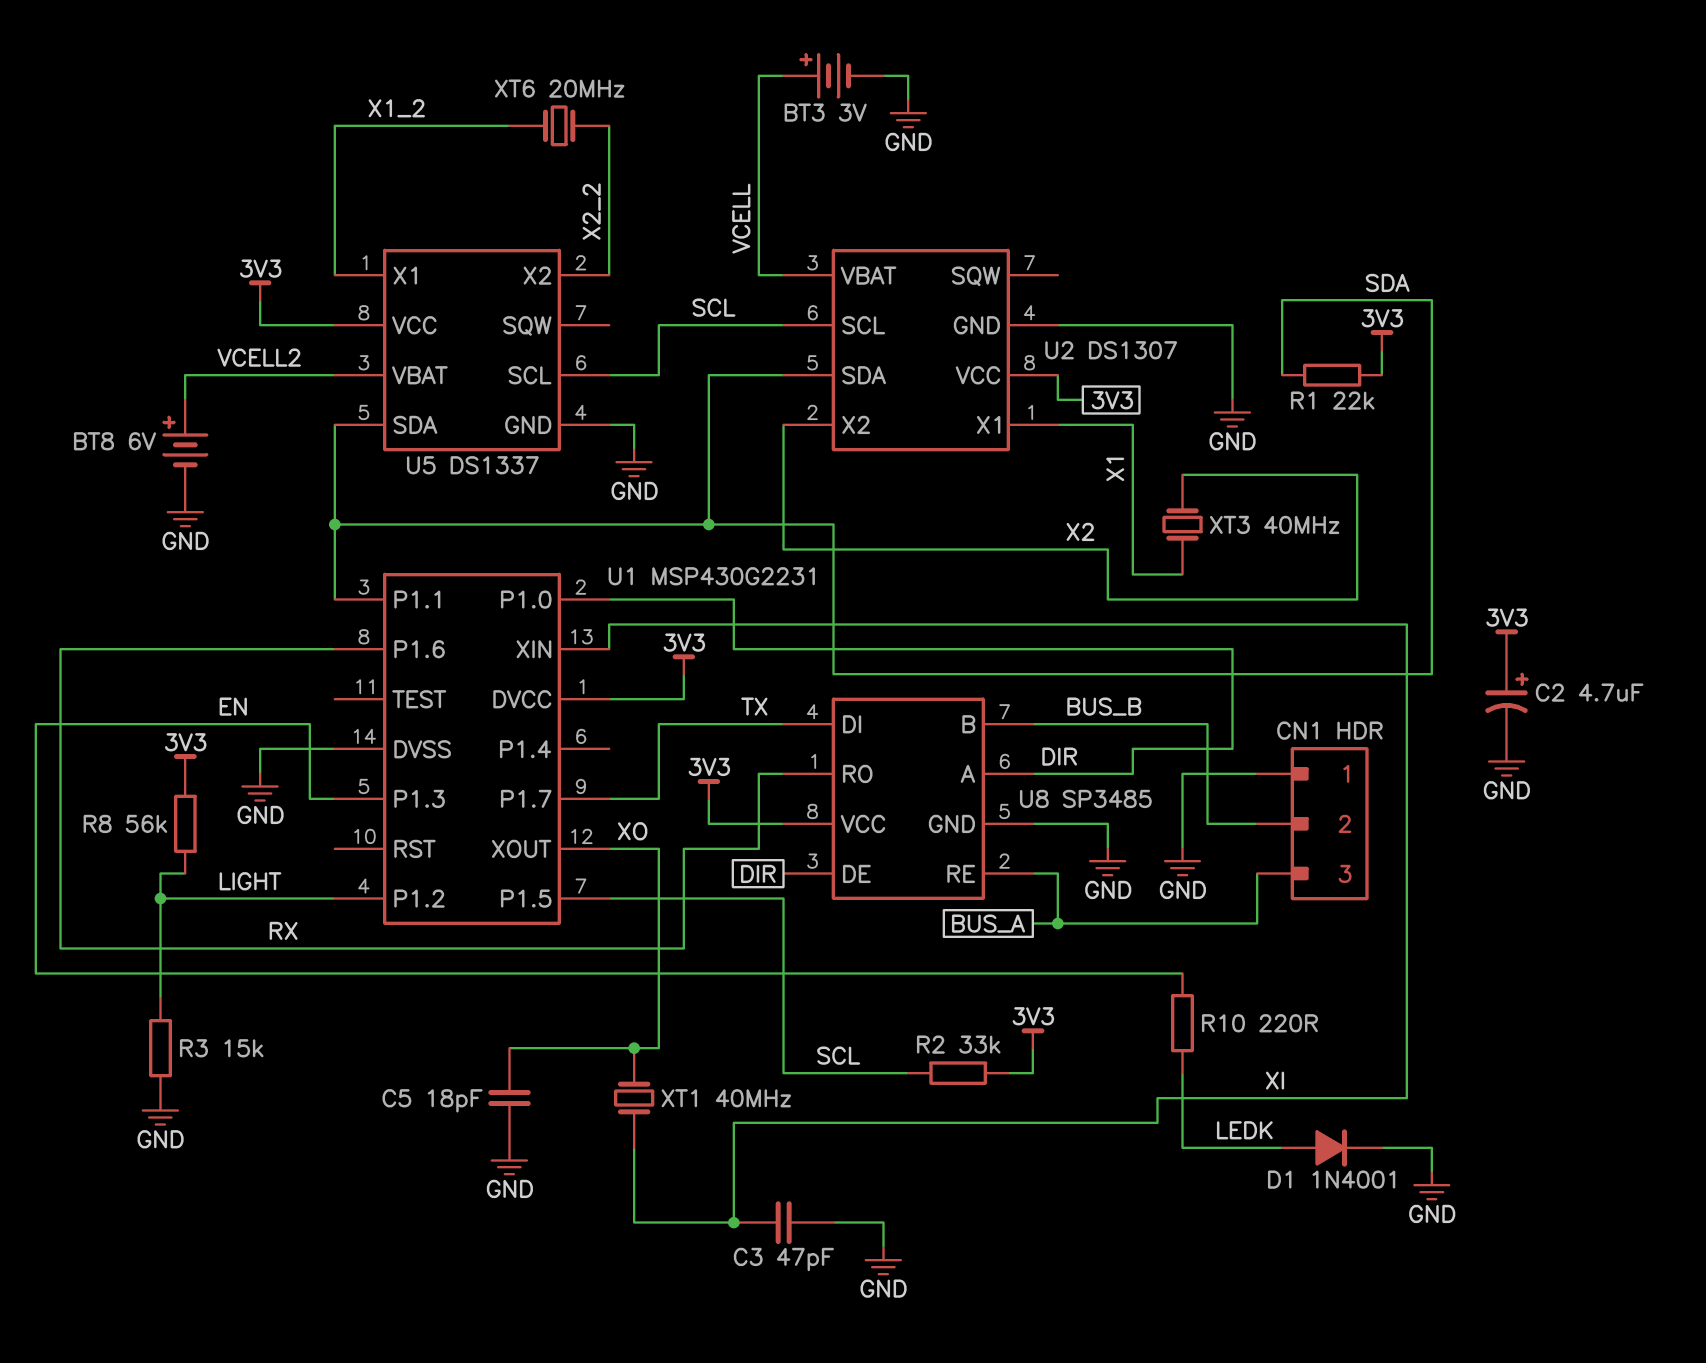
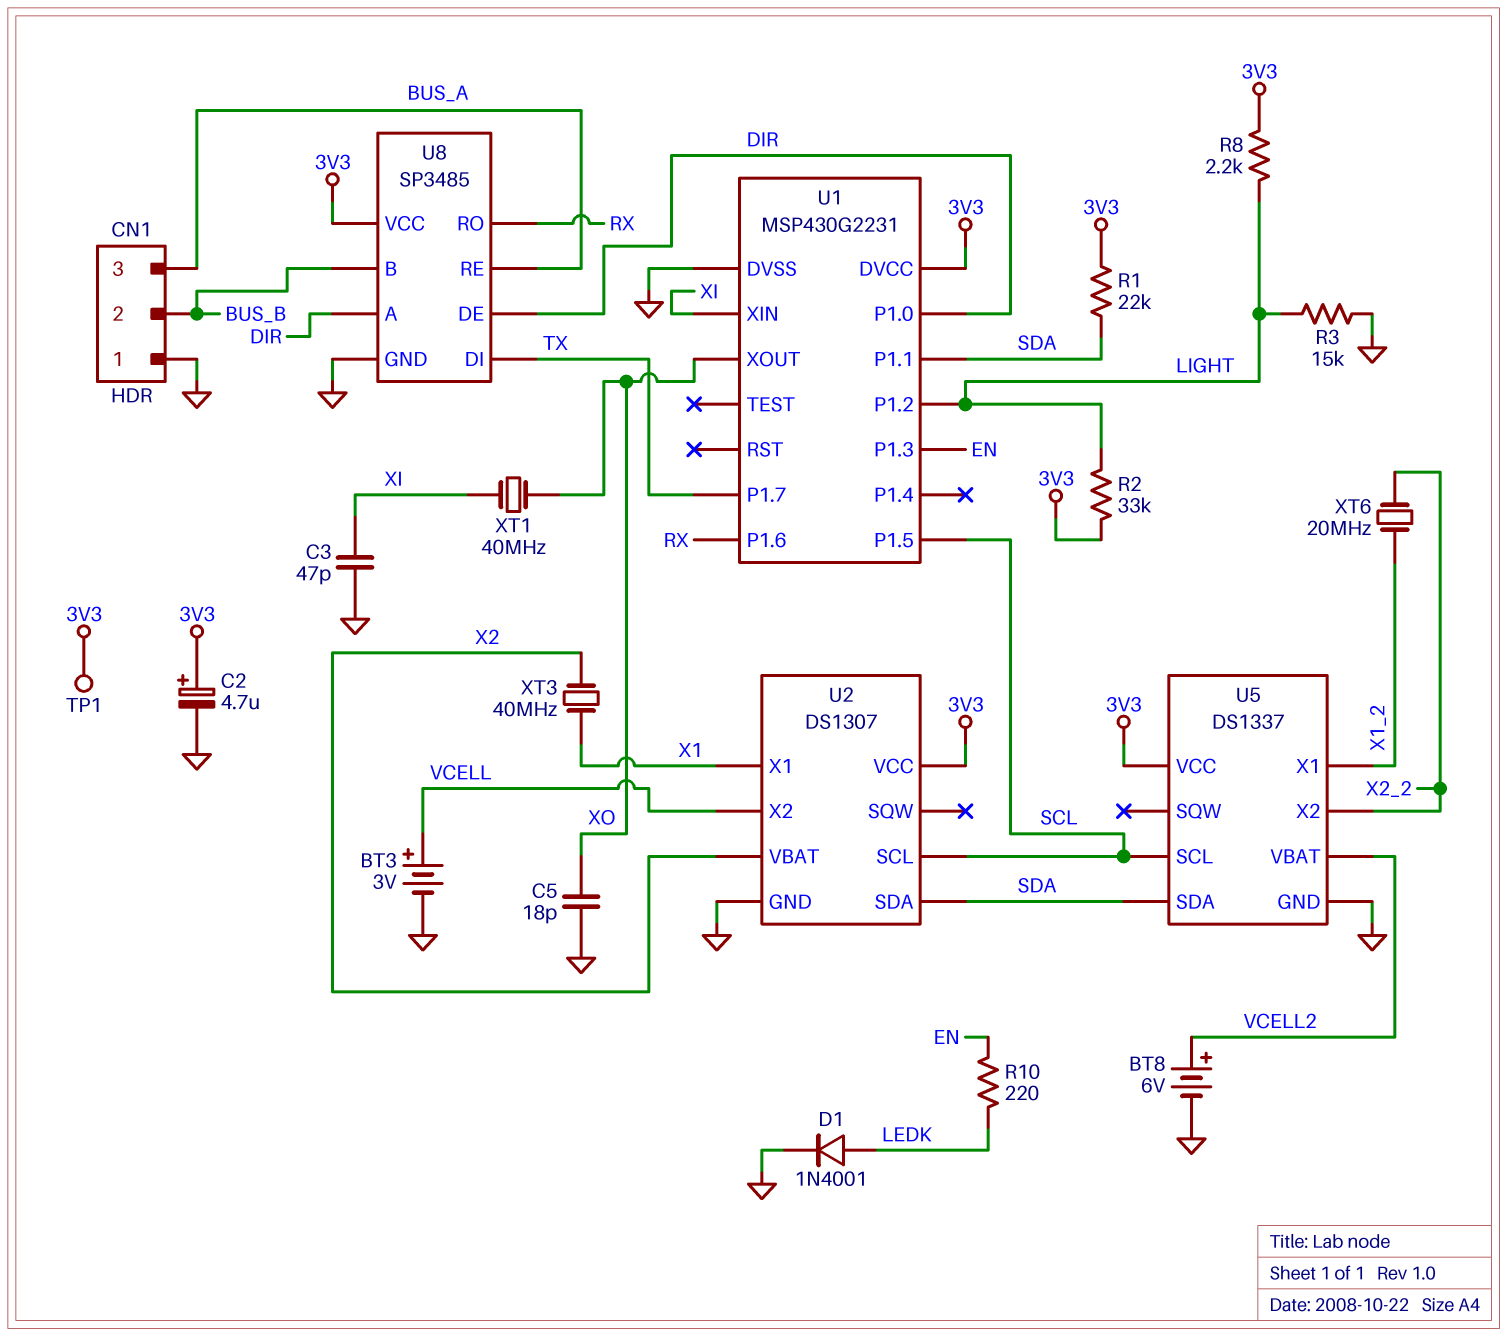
R2: 33k (3V3, SCL) -> 33k (3V3, LIGHT)
R8: 56k (3V3, LIGHT) -> 2.2k (3V3, LIGHT)
TP1: none -> test point (3V3)
U2 pin VBAT: VCELL -> X2
U2 pin X2: X2 -> VCELL

